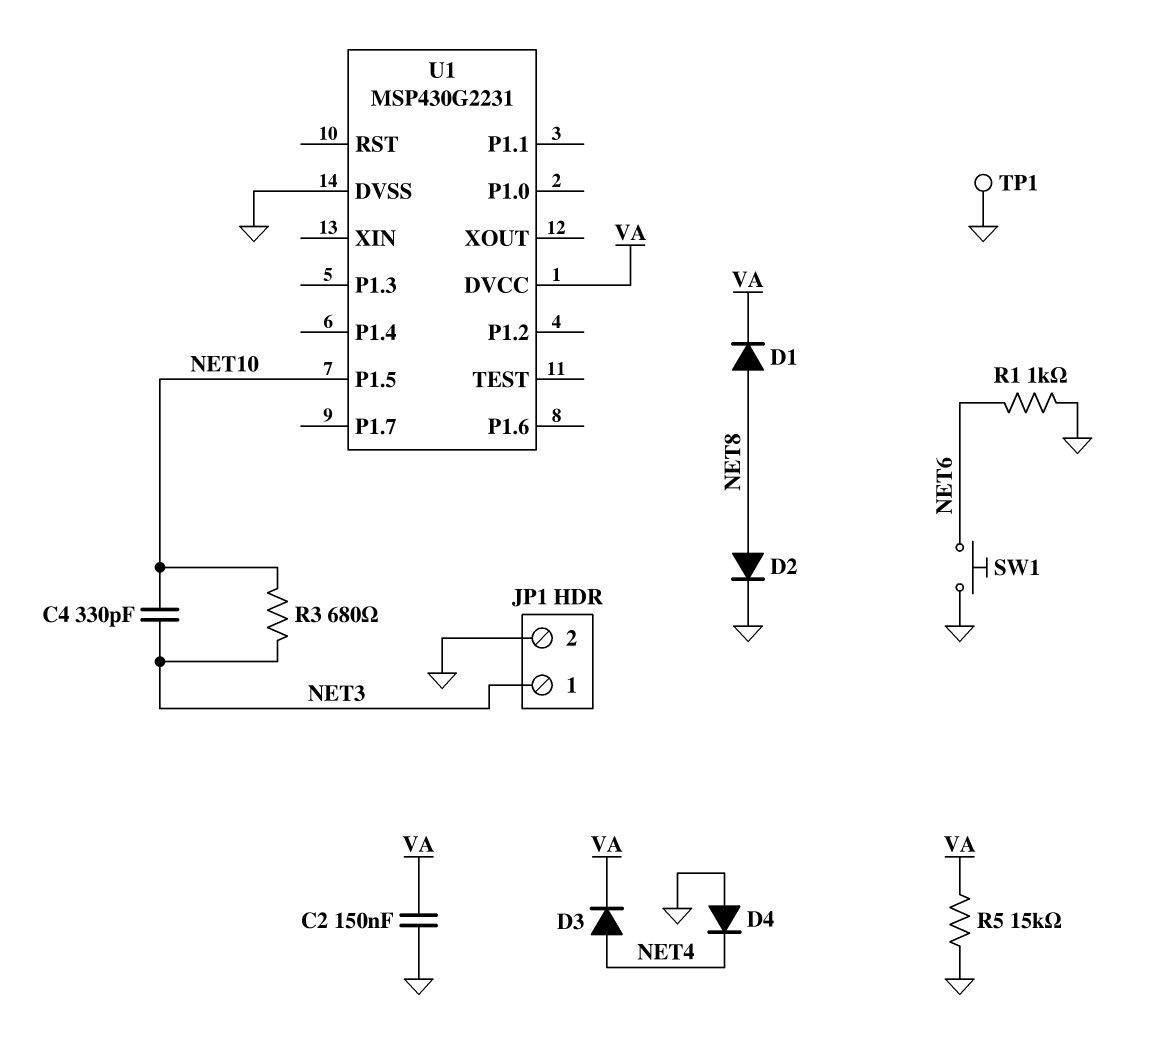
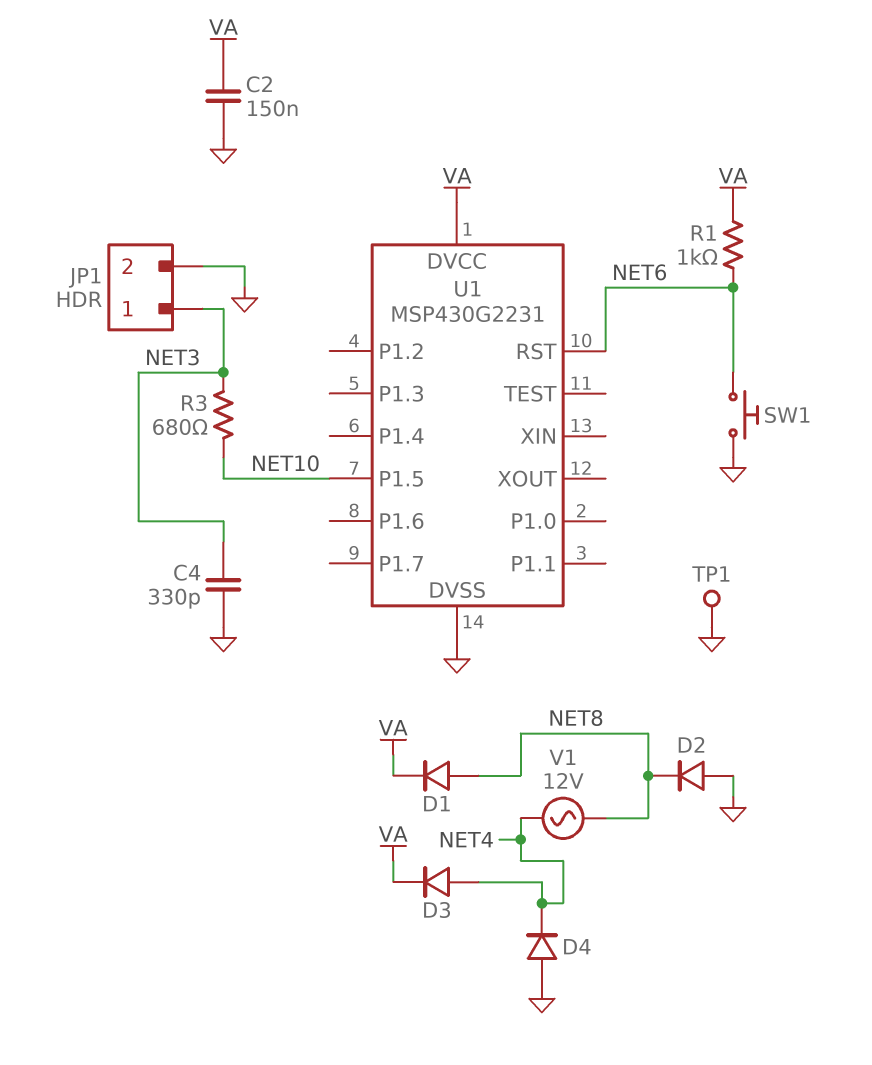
C4: 330pF (NET3, NET10) -> 330pF (GND, NET3)
D2: diode (A NET8, K GND) -> diode (A GND, K NET8)
R1: 1k (GND, NET6) -> 1k (NET6, VA)
R5: 15k (GND, VA) -> none
U1 pin RST: none -> NET6
V1: none -> AC 12V (NET4, NET8)

